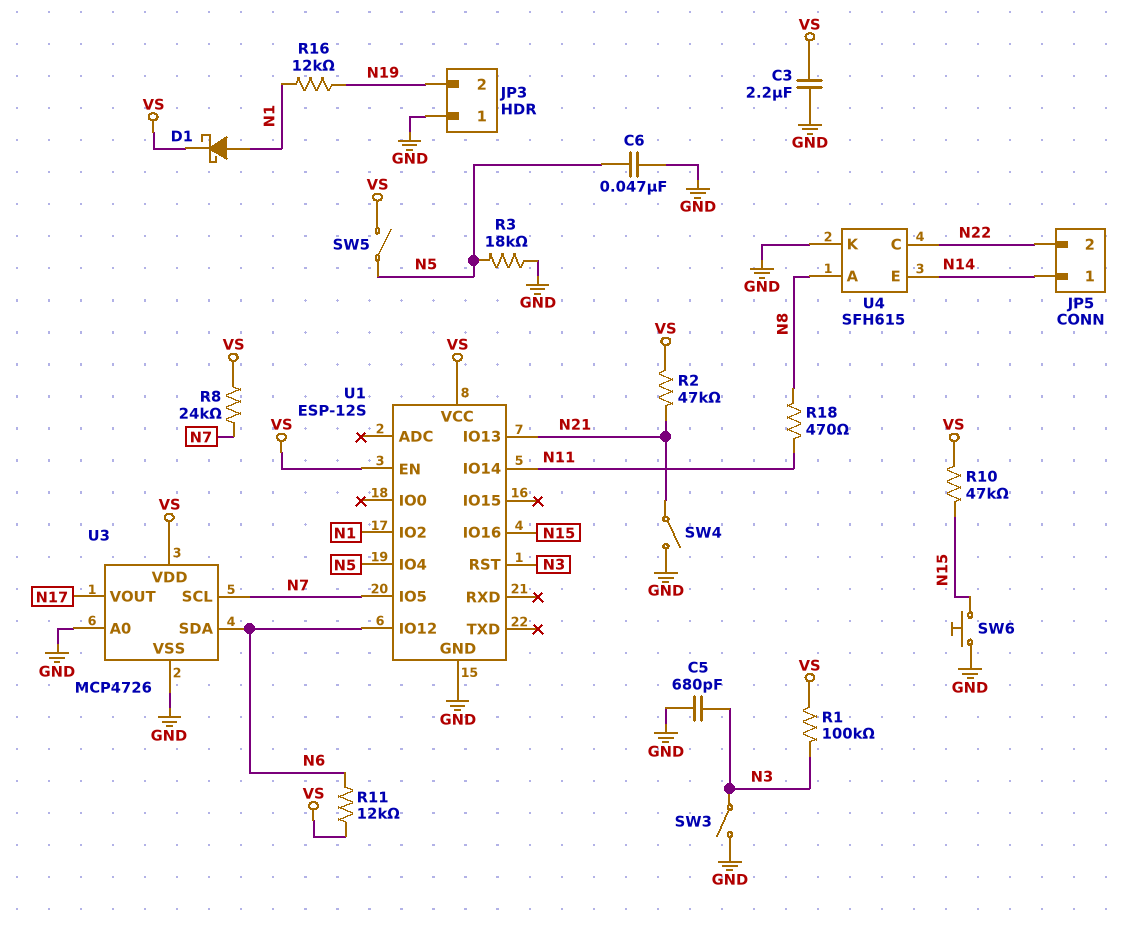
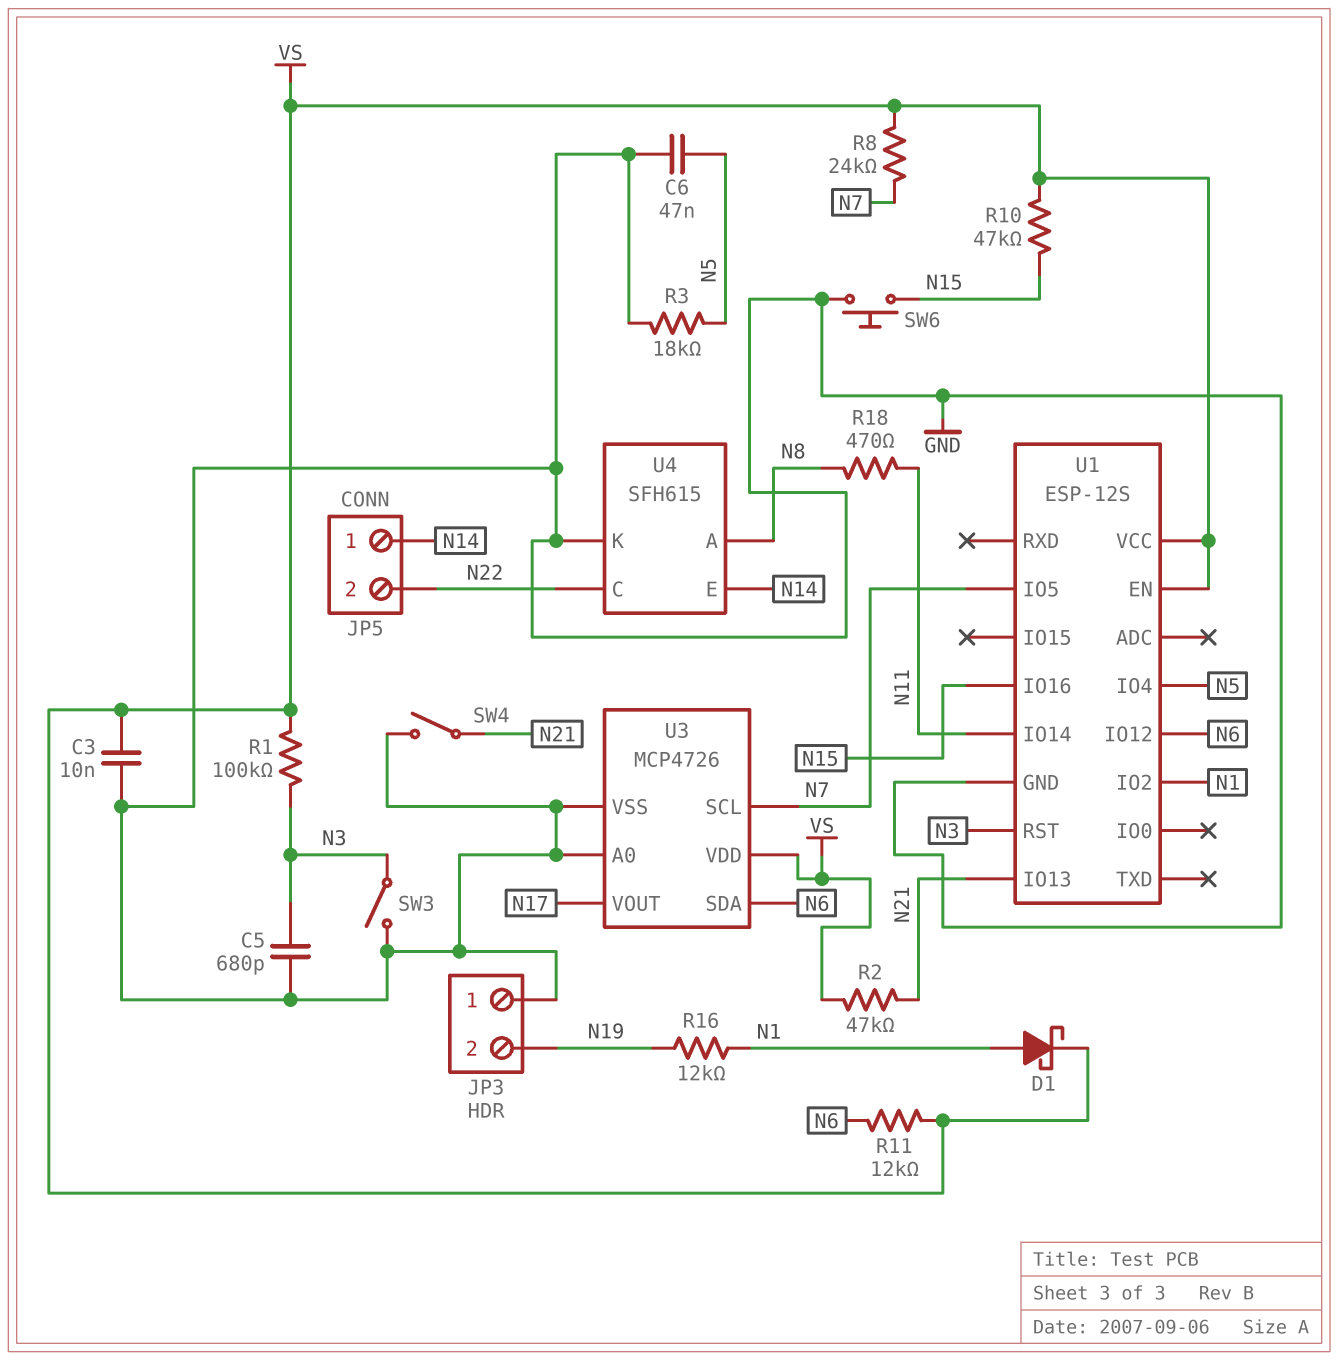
C3: 2.2uF (GND, VS) -> 10nF (GND, VS)
SW5: switch (N5, VS) -> none

